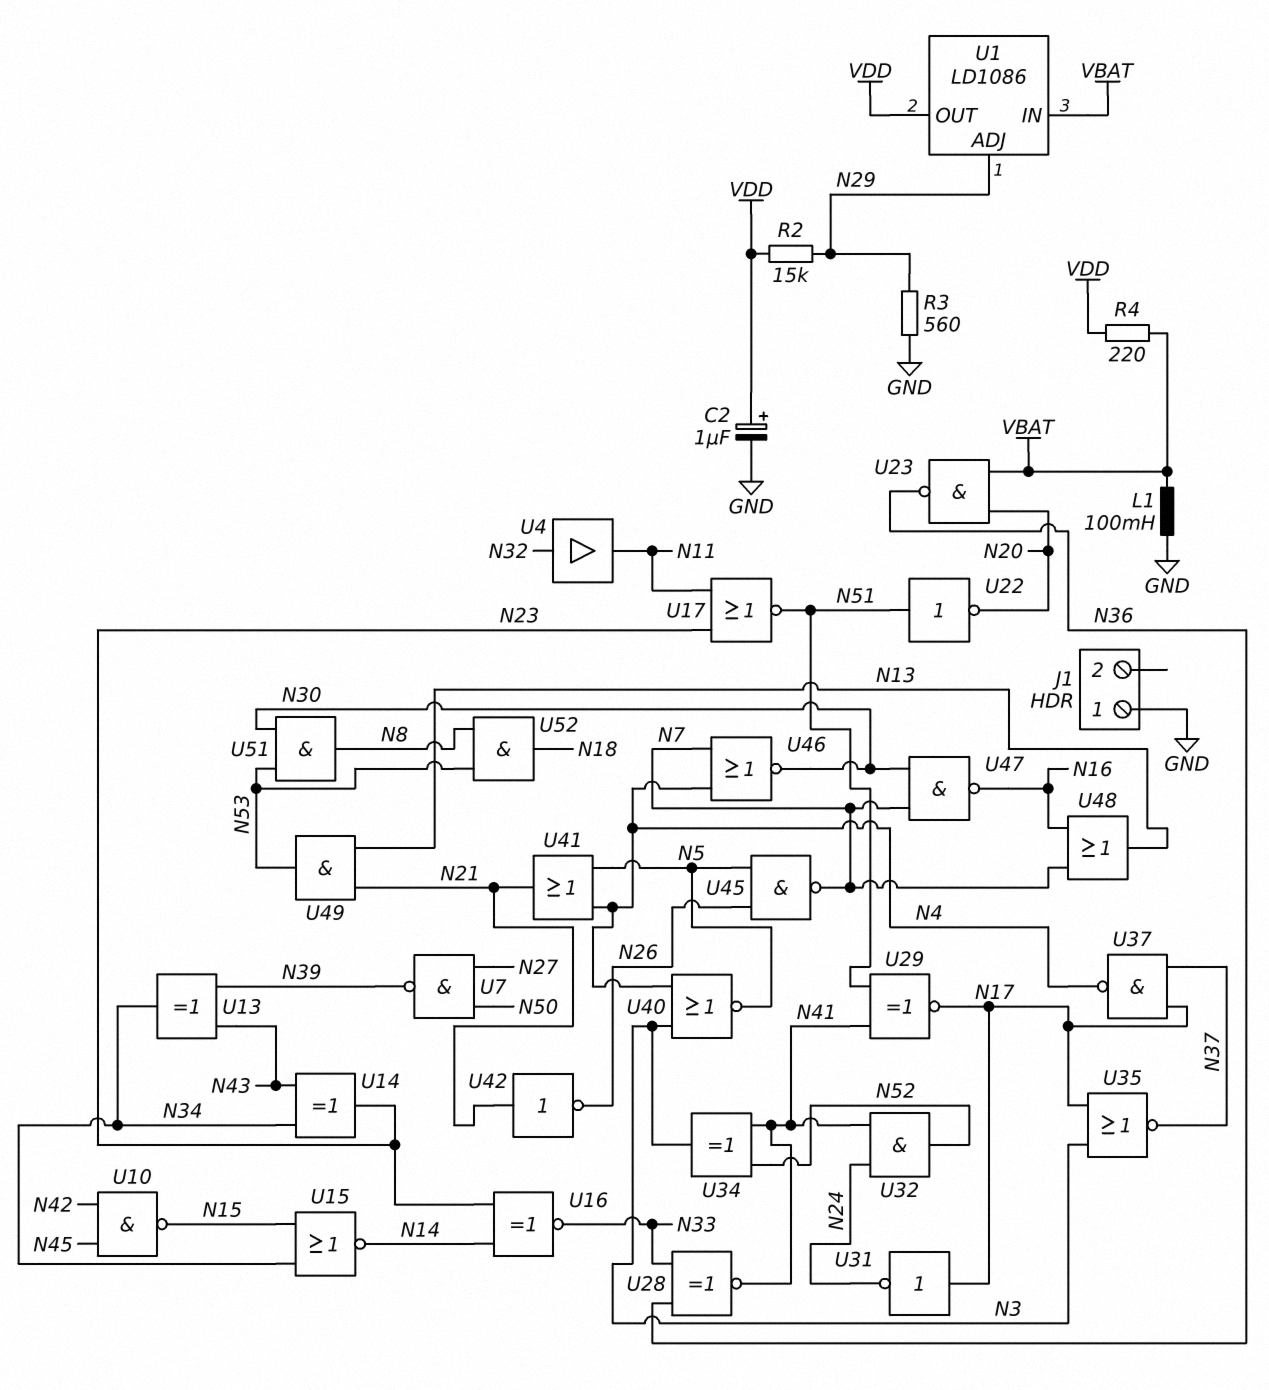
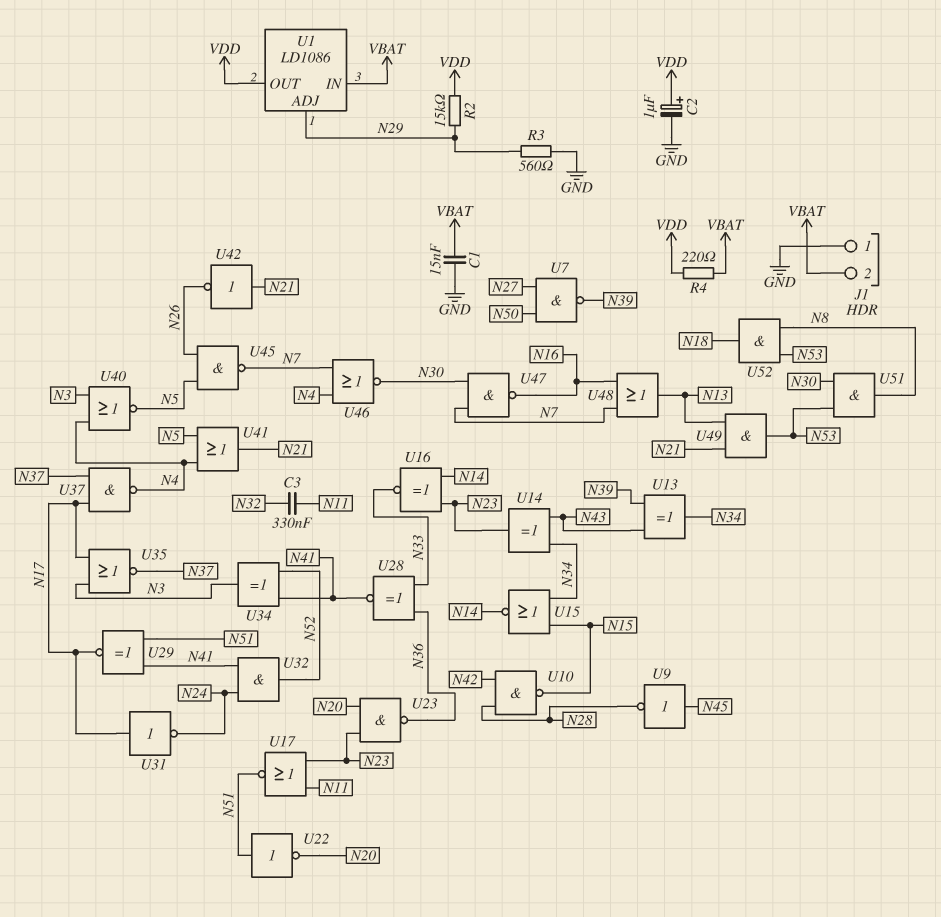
C1: none -> 15nF (GND, VBAT)
C3: none -> 330nF (N11, N32)
J1 pin 2: none -> VBAT
L1: 100mH (GND, VBAT) -> none
U4: buffer (in N32, out N11) -> none
U9: none -> NOT (in N45, out N28)
U10: NAND (in N42, in N45, out N15) -> NAND (in N28, in N42, out N15)
U23: NAND (in N20, in VBAT, out N36) -> NAND (in N20, in N23, out N36)

